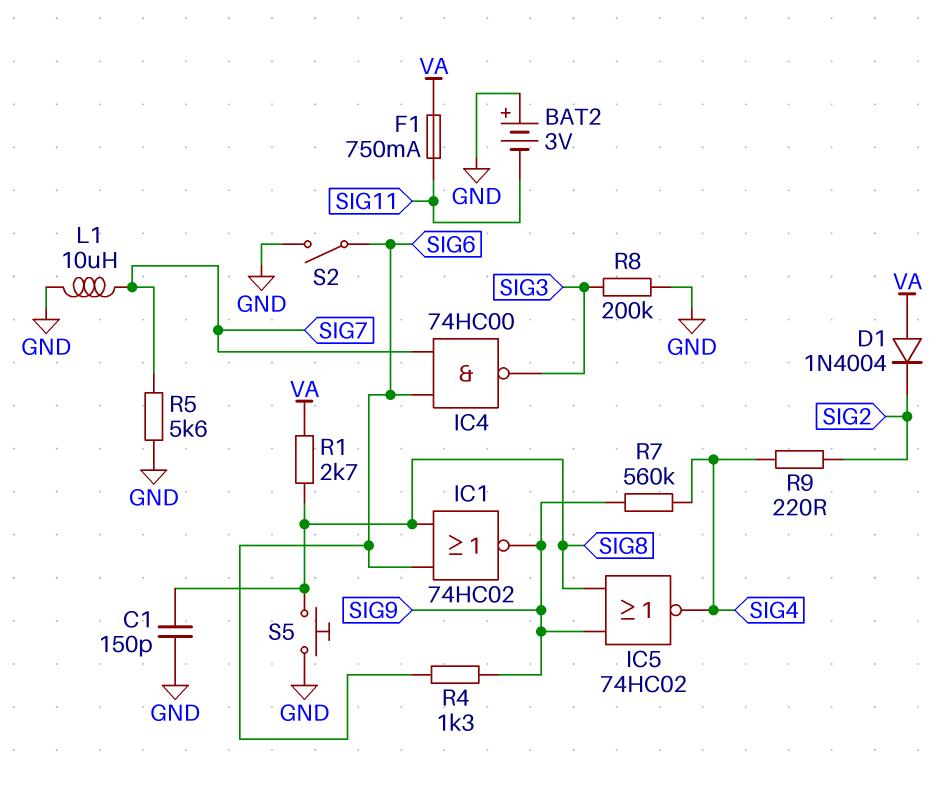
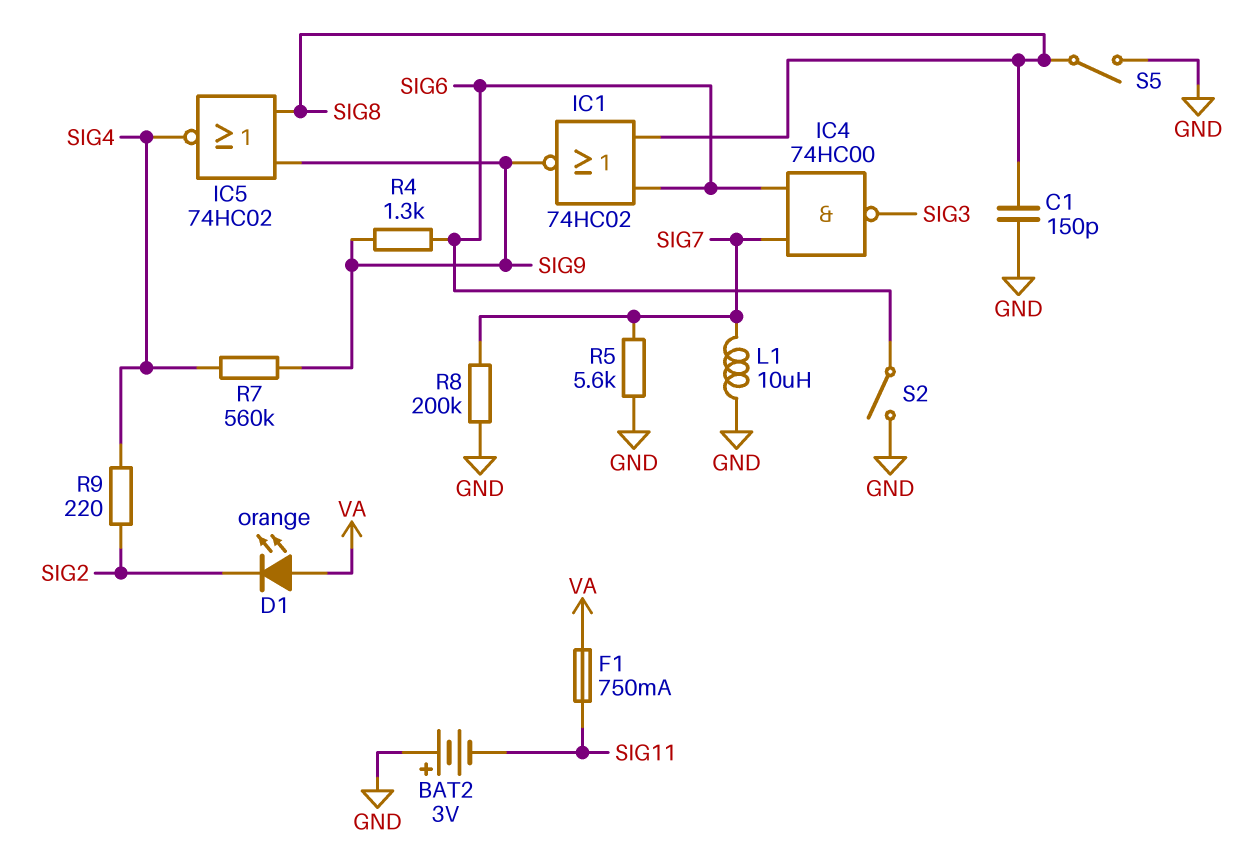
D1: diode 1N4004 (A VA, K SIG2) -> LED orange (A VA, K SIG2)
R1: 2.7k (SIG8, VA) -> none
R8: 200k (GND, SIG3) -> 200k (GND, SIG7)
S5: button (GND, SIG8) -> switch (GND, SIG8)

